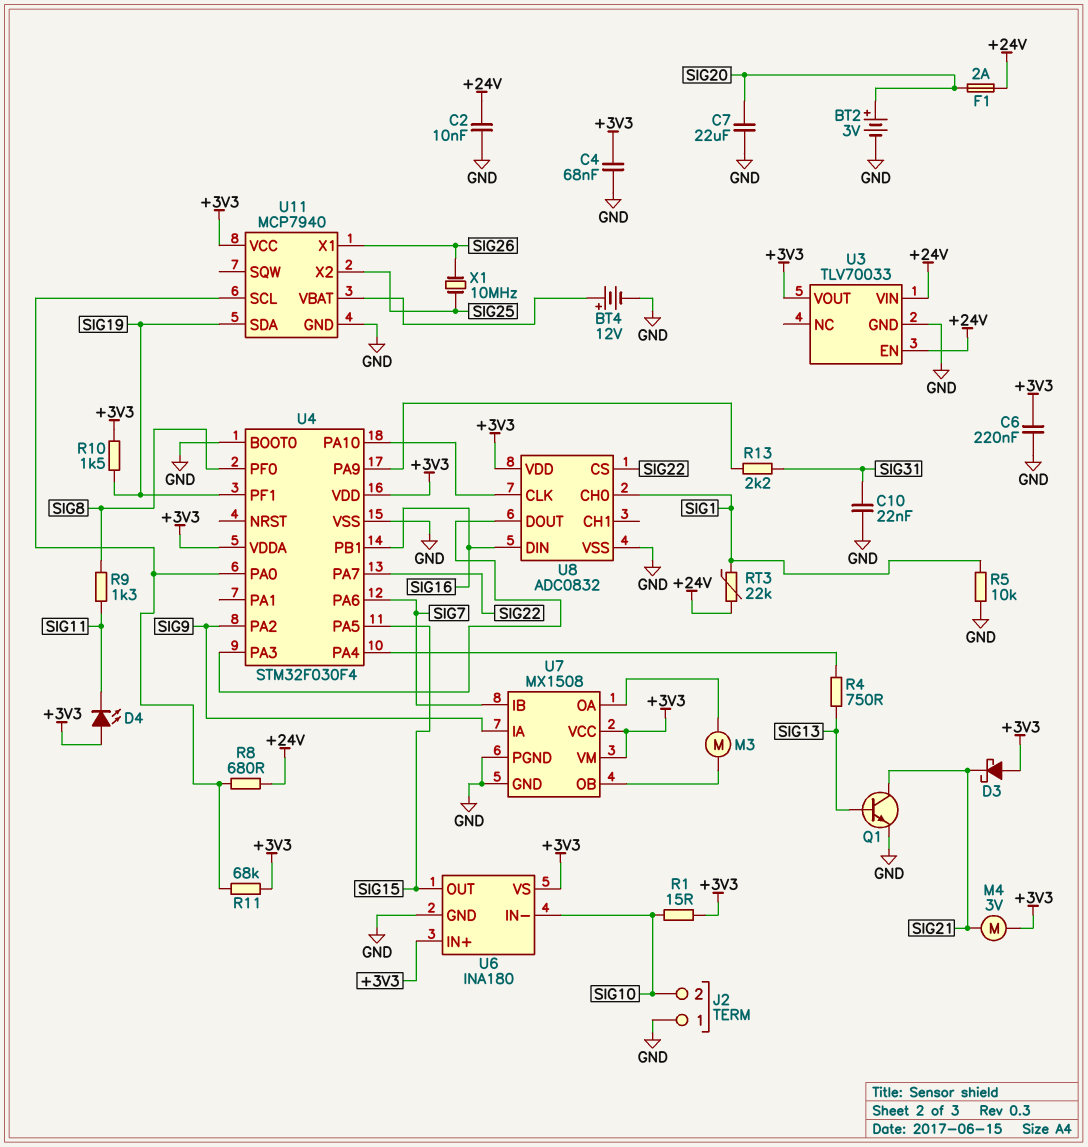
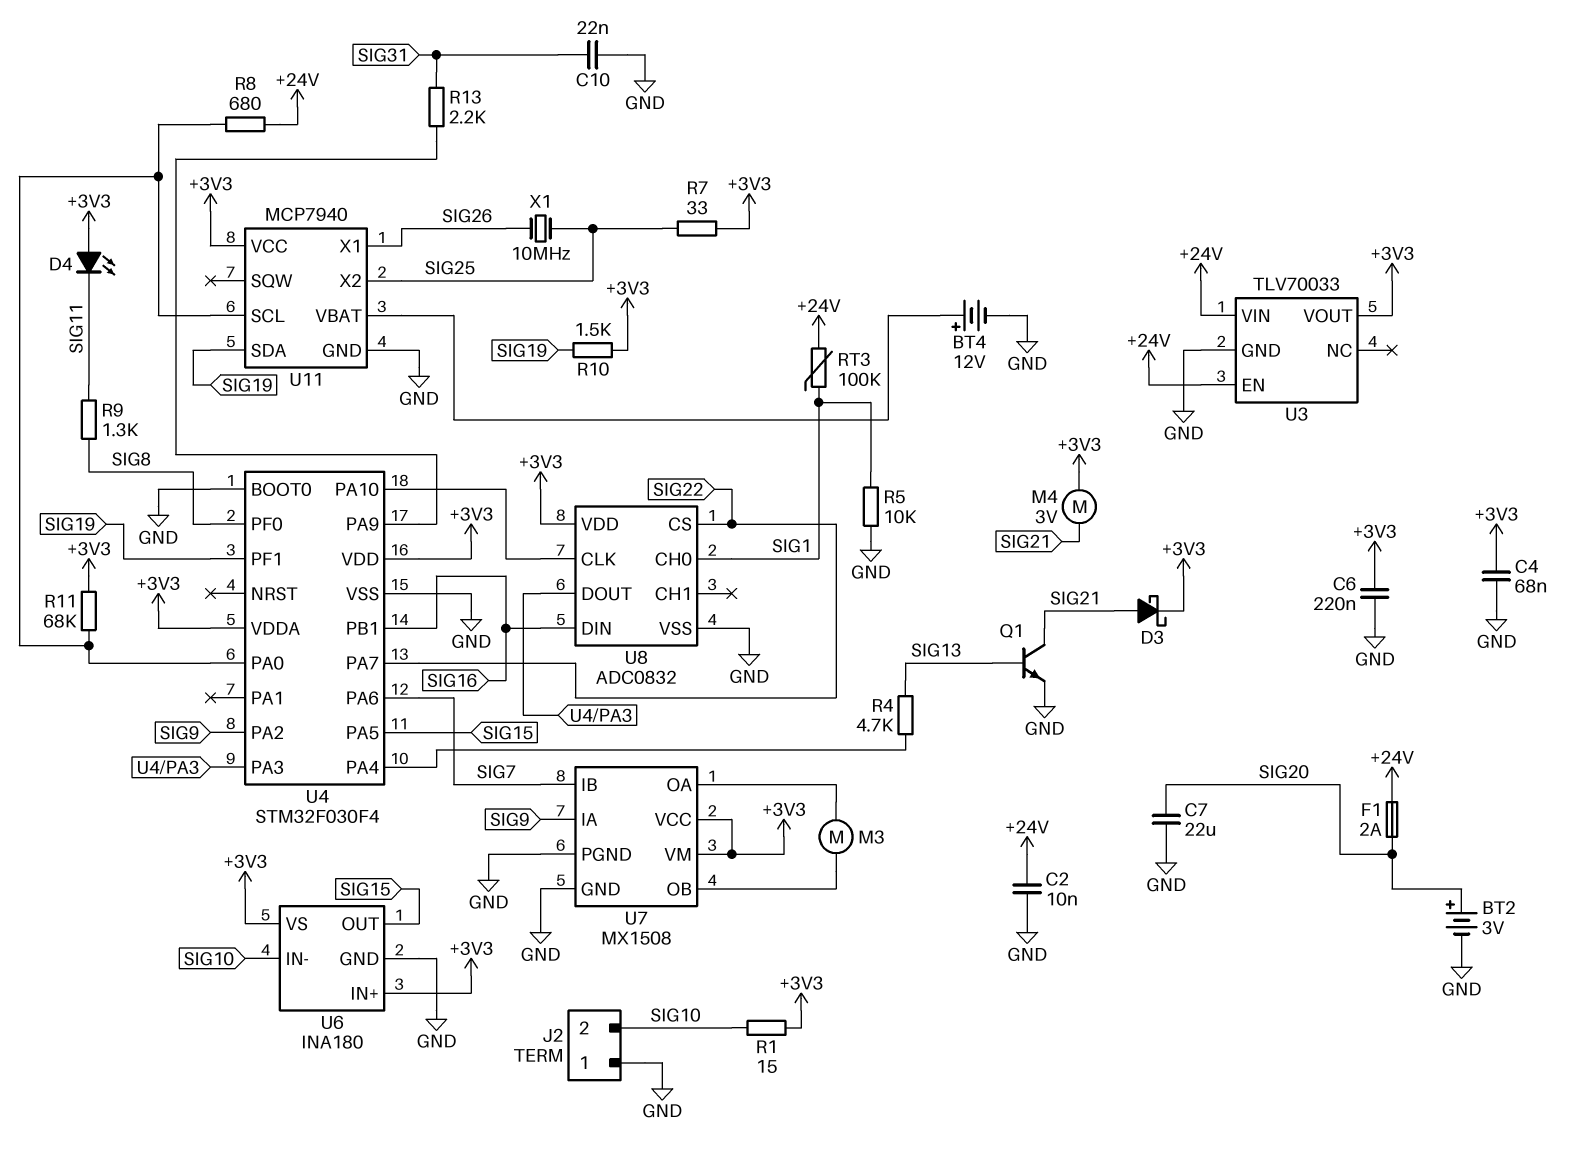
D3: schottky (A +3V3, K SIG21) -> schottky (A SIG21, K +3V3)
R4: 750 (SIG13, U4/PA4) -> 4.7k (SIG13, U4/PA4)
R7: none -> 33 (+3V3, SIG25)
RT3: 22k (+24V, SIG1) -> 100k (+24V, SIG1)

